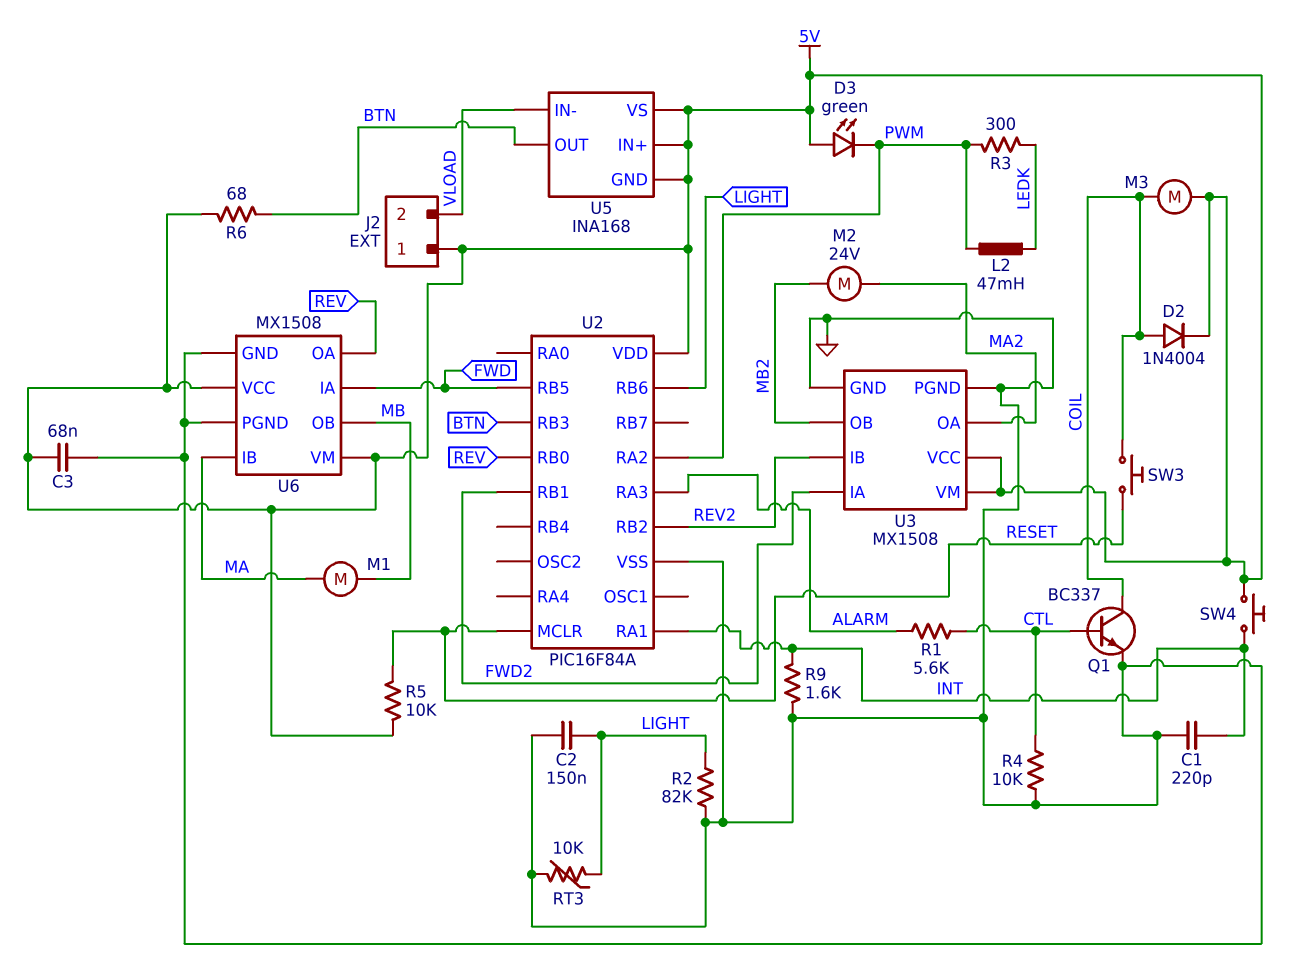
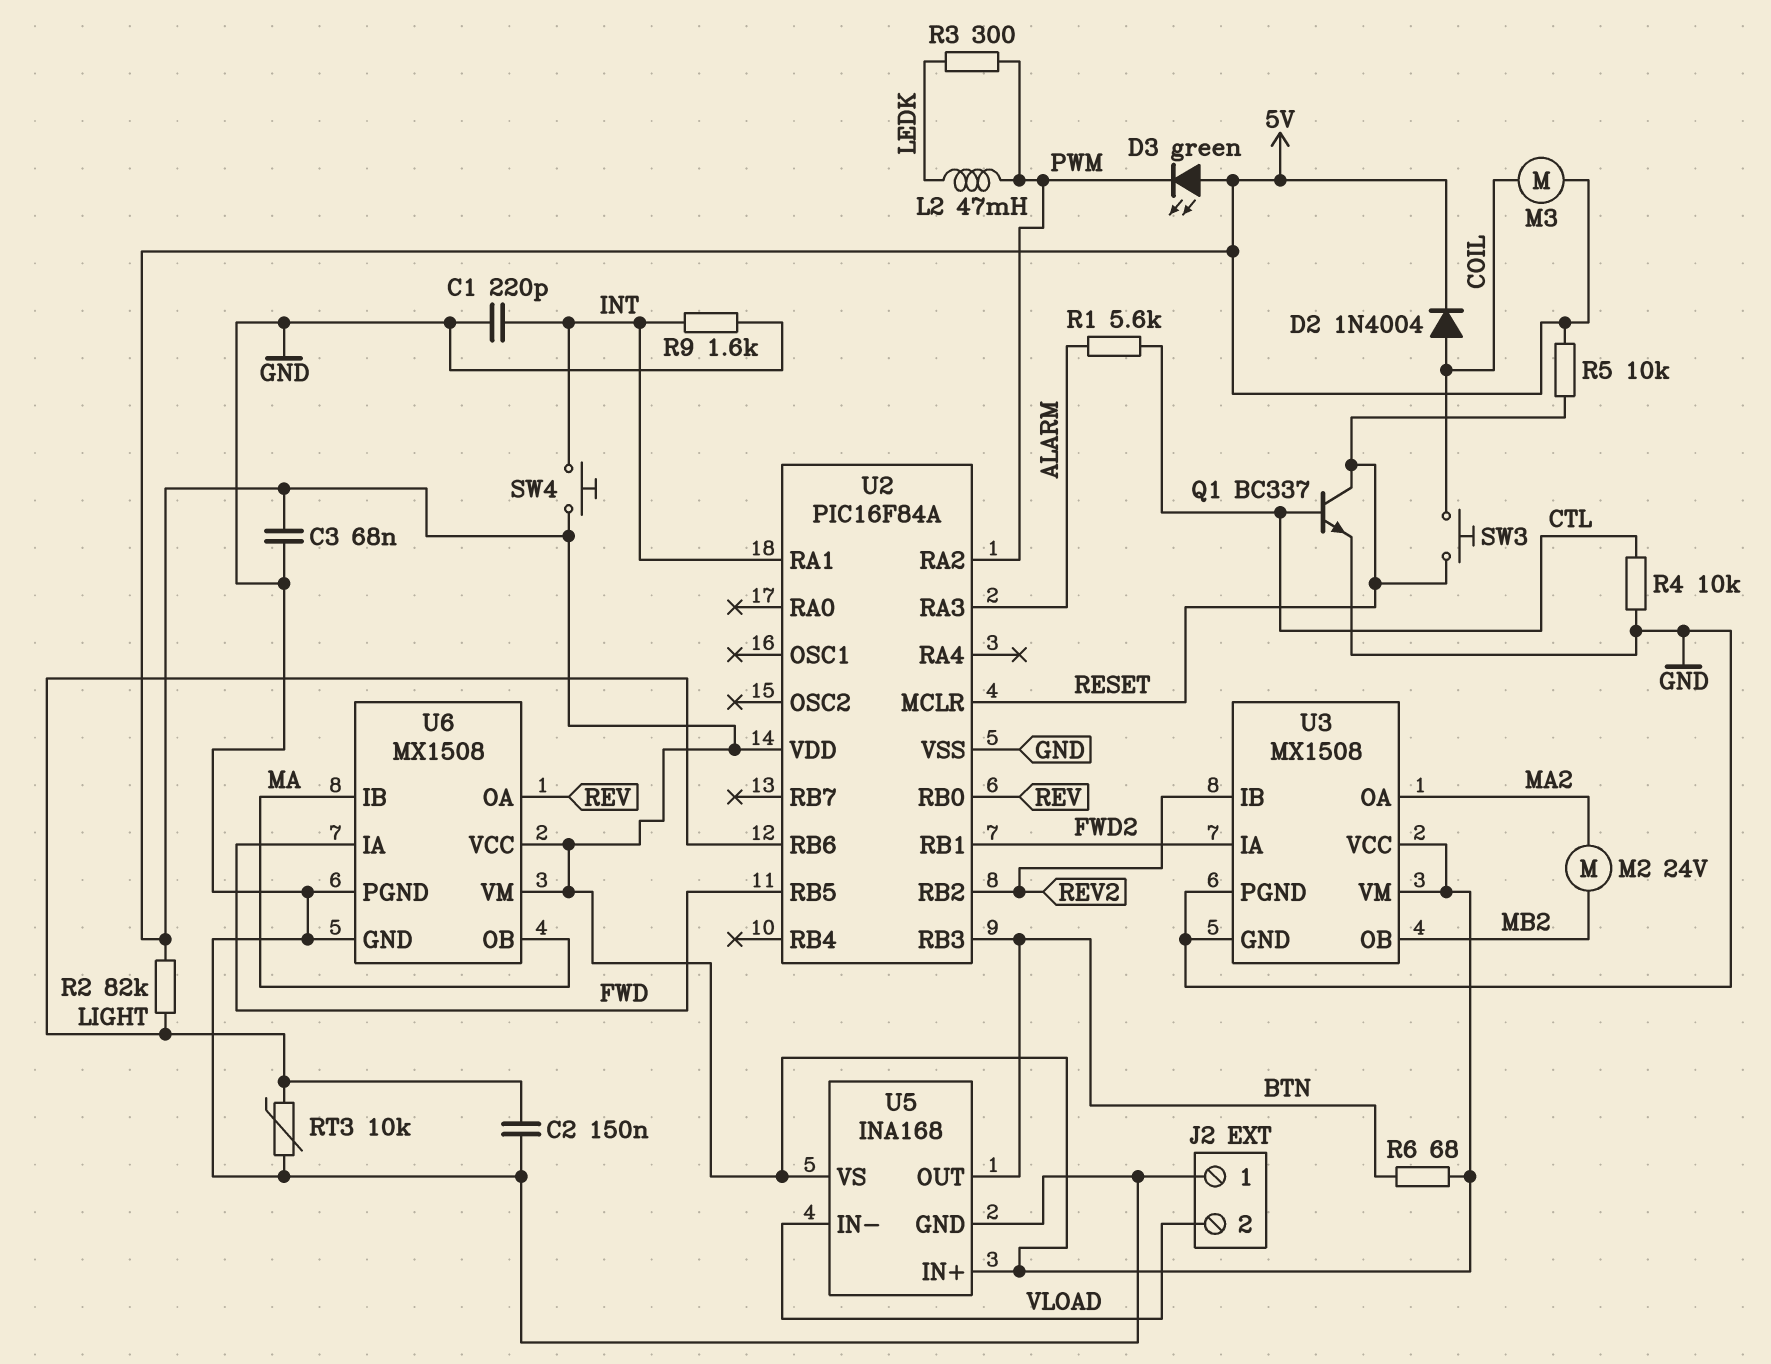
J2 pin 1: 5V -> GND
M1: motor (MA, MB) -> none
Q1: NPN BC337 (B CTL, C COIL, E GND) -> NPN BC337 (B CTL, C RESET, E GND)
R2: 82k (GND, LIGHT) -> 82k (5V, LIGHT)
U5 pin GND: 5V -> GND
U6 pin OB: MB -> MA

